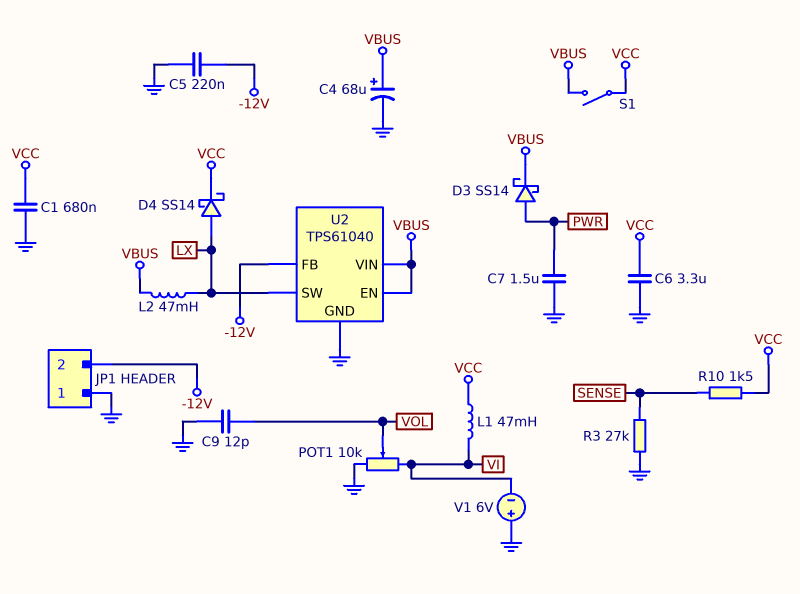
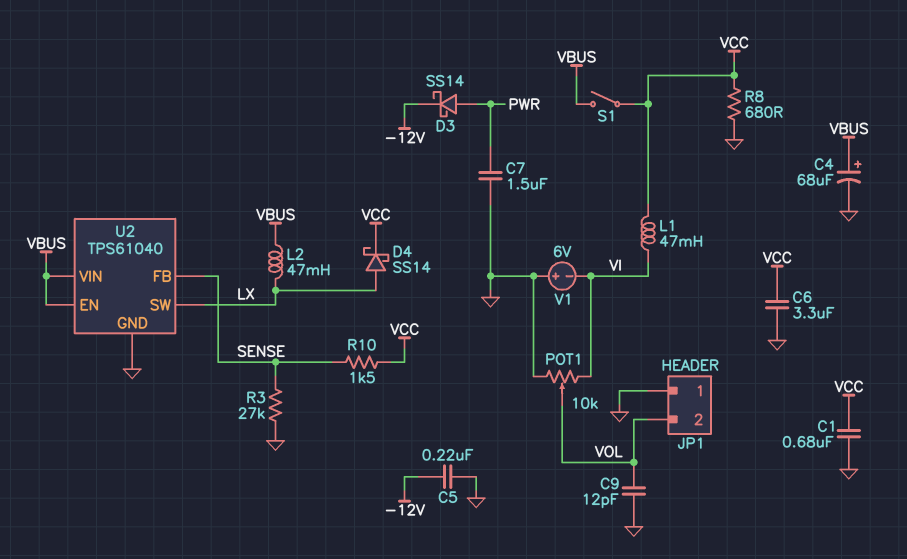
D3: schottky SS14 (A PWR, K VBUS) -> schottky SS14 (A PWR, K -12V)
JP1 pin 2: -12V -> VOL
R8: none -> 680 (GND, VCC)
U2 pin FB: -12V -> SENSE

